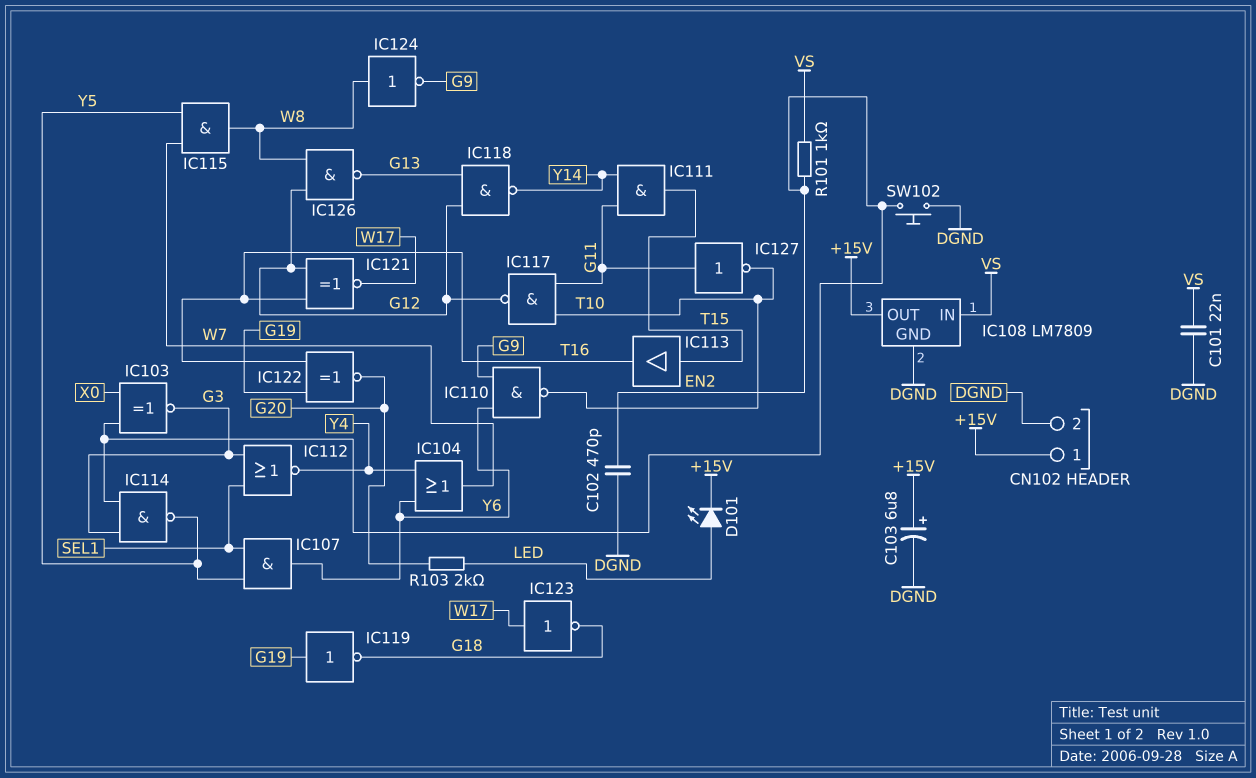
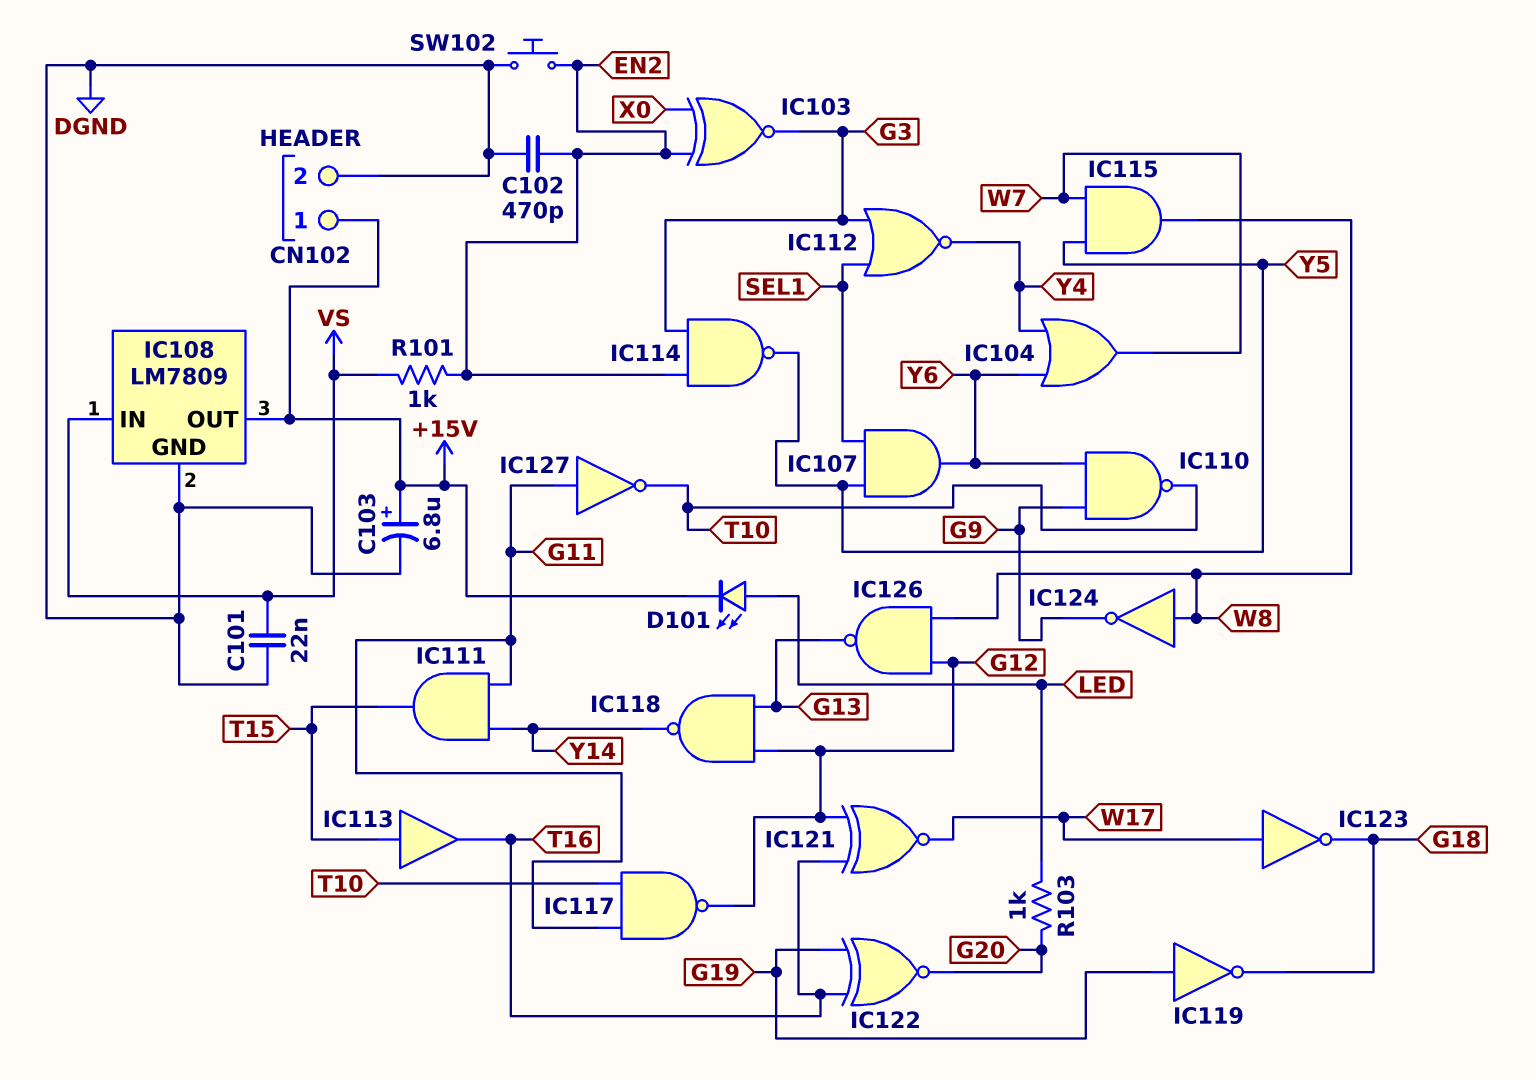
R103: 2k (G20, LED) -> 1k (G20, LED)

